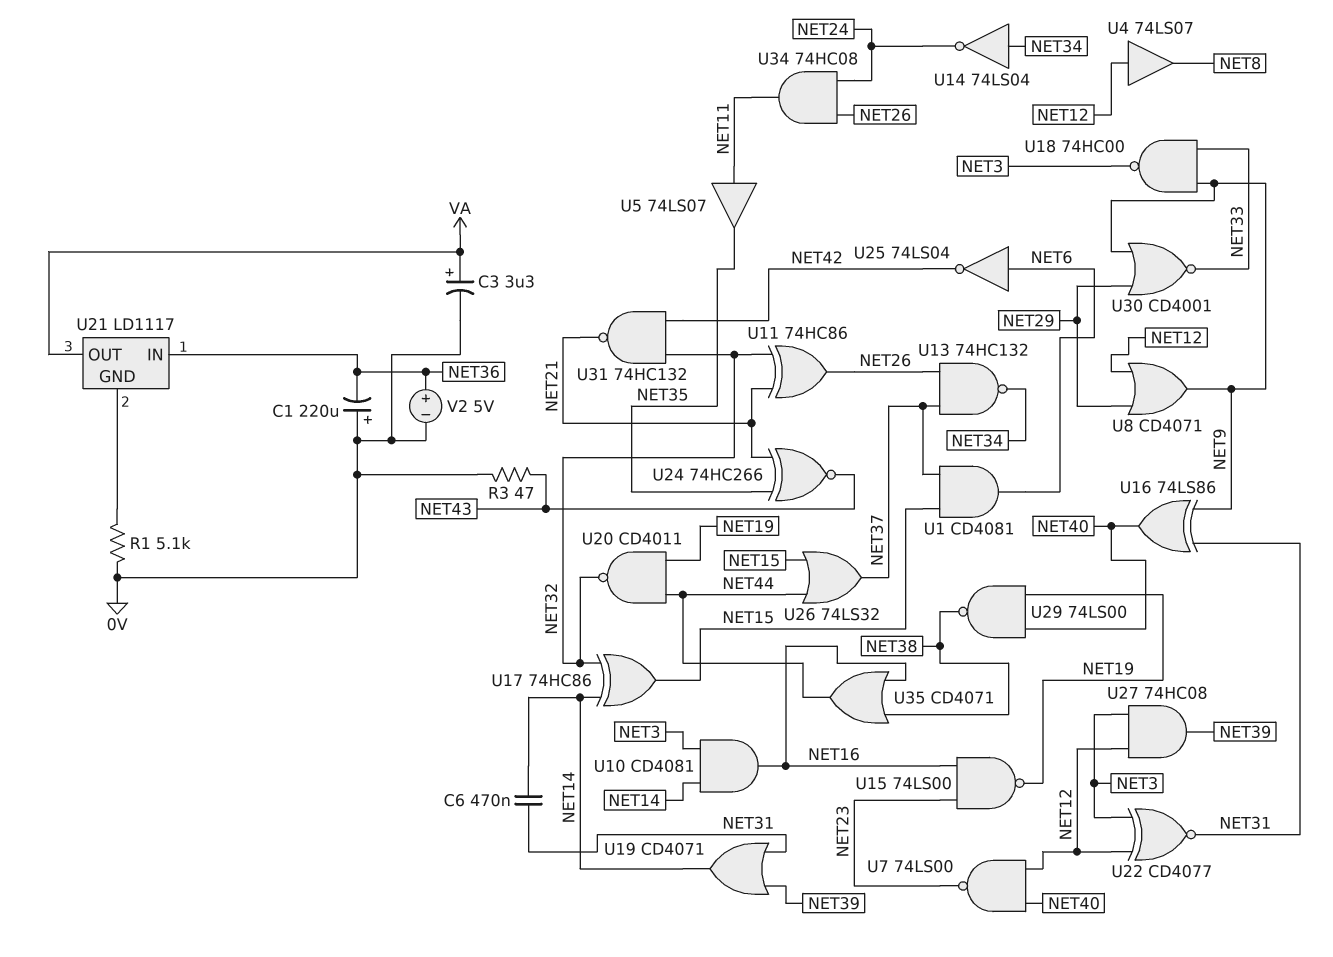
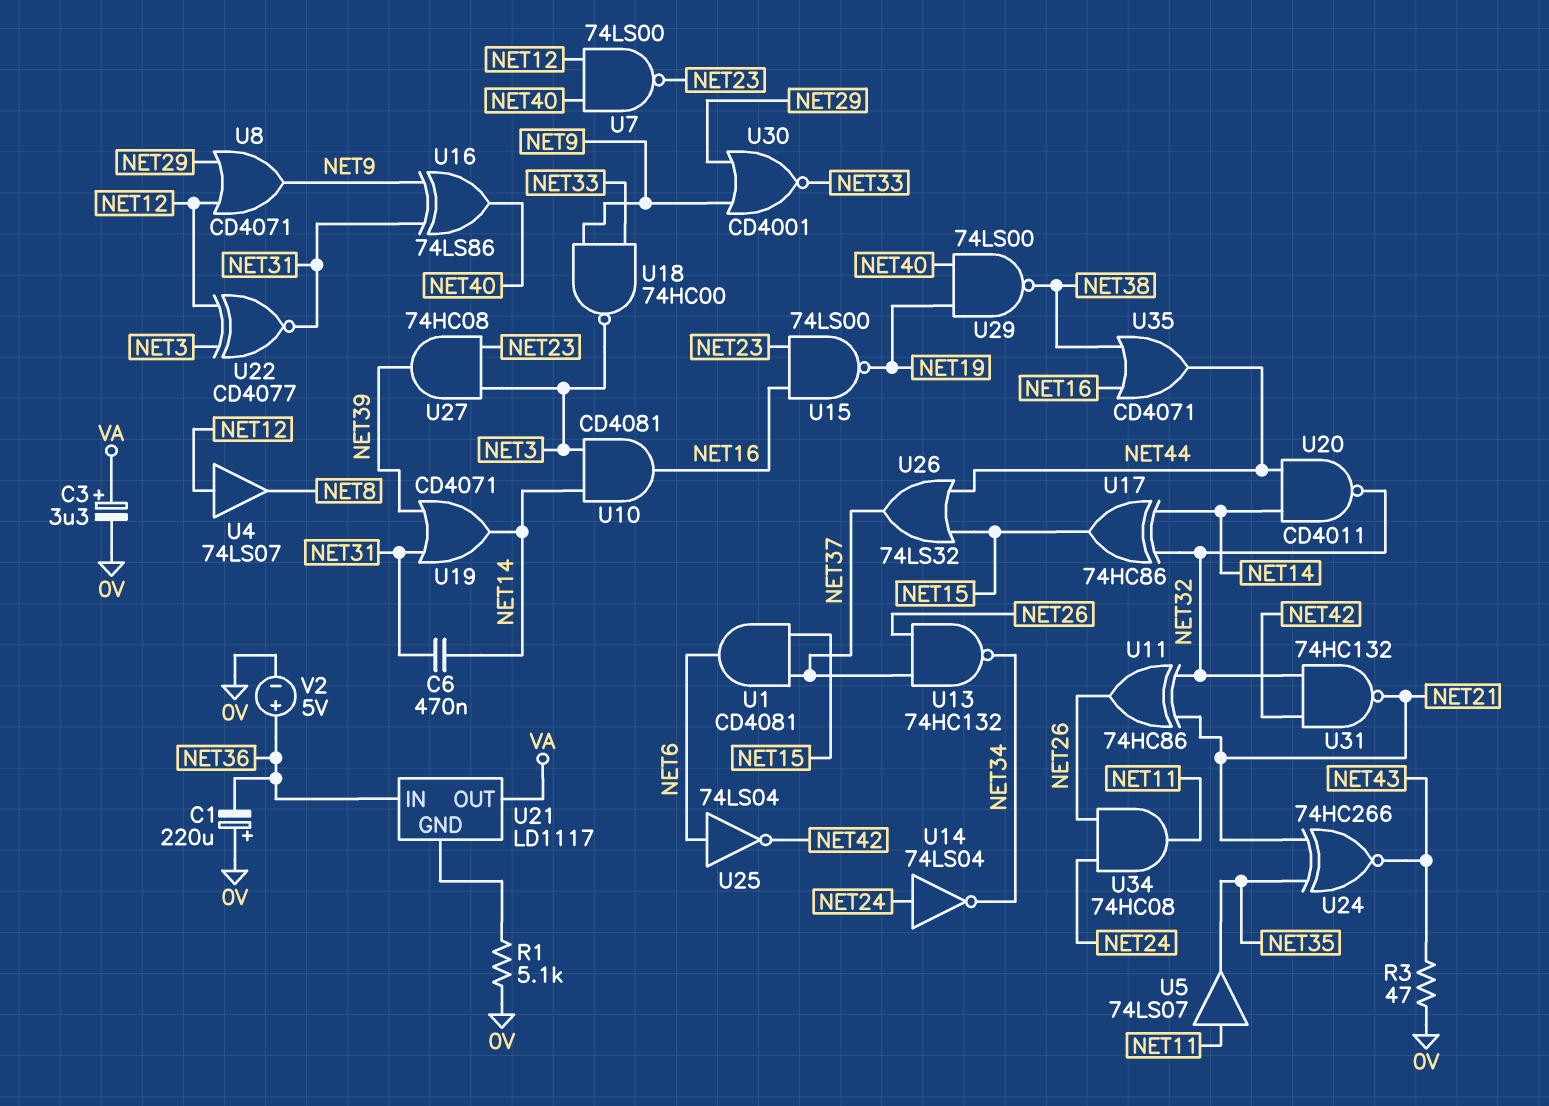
U14: NOT 74LS04 (in NET34, out NET24) -> NOT 74LS04 (in NET24, out NET34)
U20: NAND CD4011 (in NET19, in NET44, out NET32) -> NAND CD4011 (in NET14, in NET44, out NET32)
U27: AND 74HC08 (in NET3, in NET12, out NET39) -> AND 74HC08 (in NET3, in NET23, out NET39)

